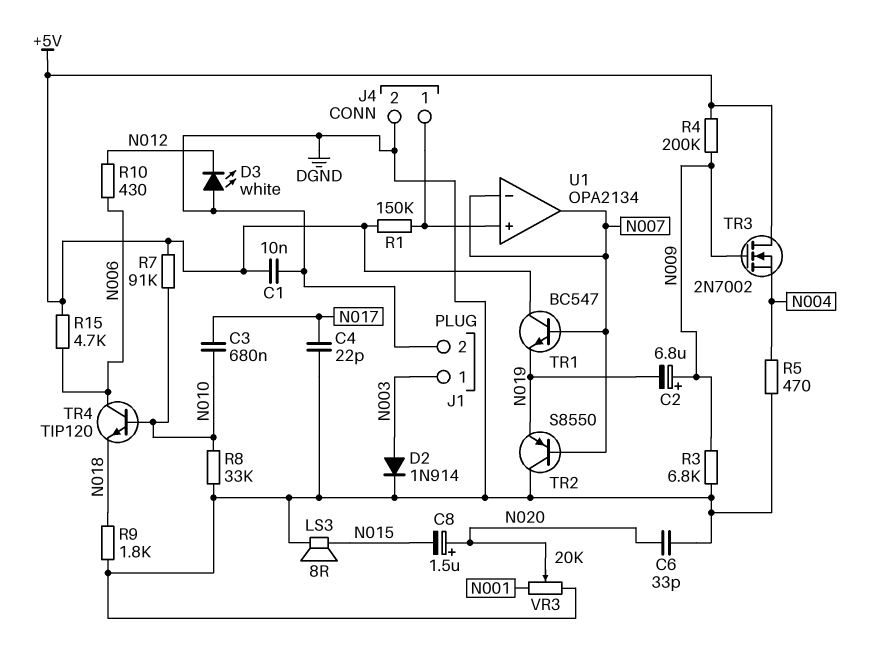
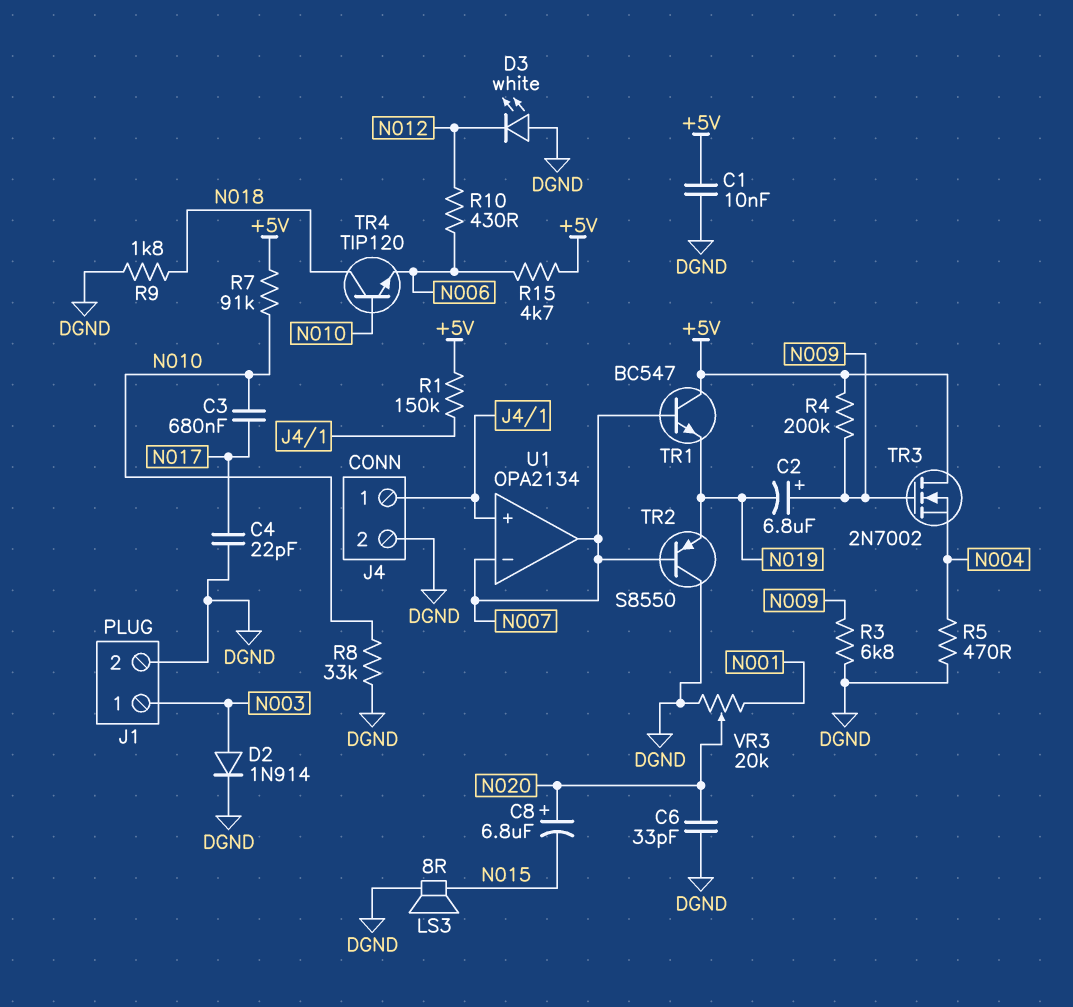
C8: 1.5uF (plus N020, minus N015) -> 6.8uF (plus N020, minus N015)
TR4: NPN TIP120 (B N010, C N006, E N018) -> NPN TIP120 (B N010, C N018, E N006)

